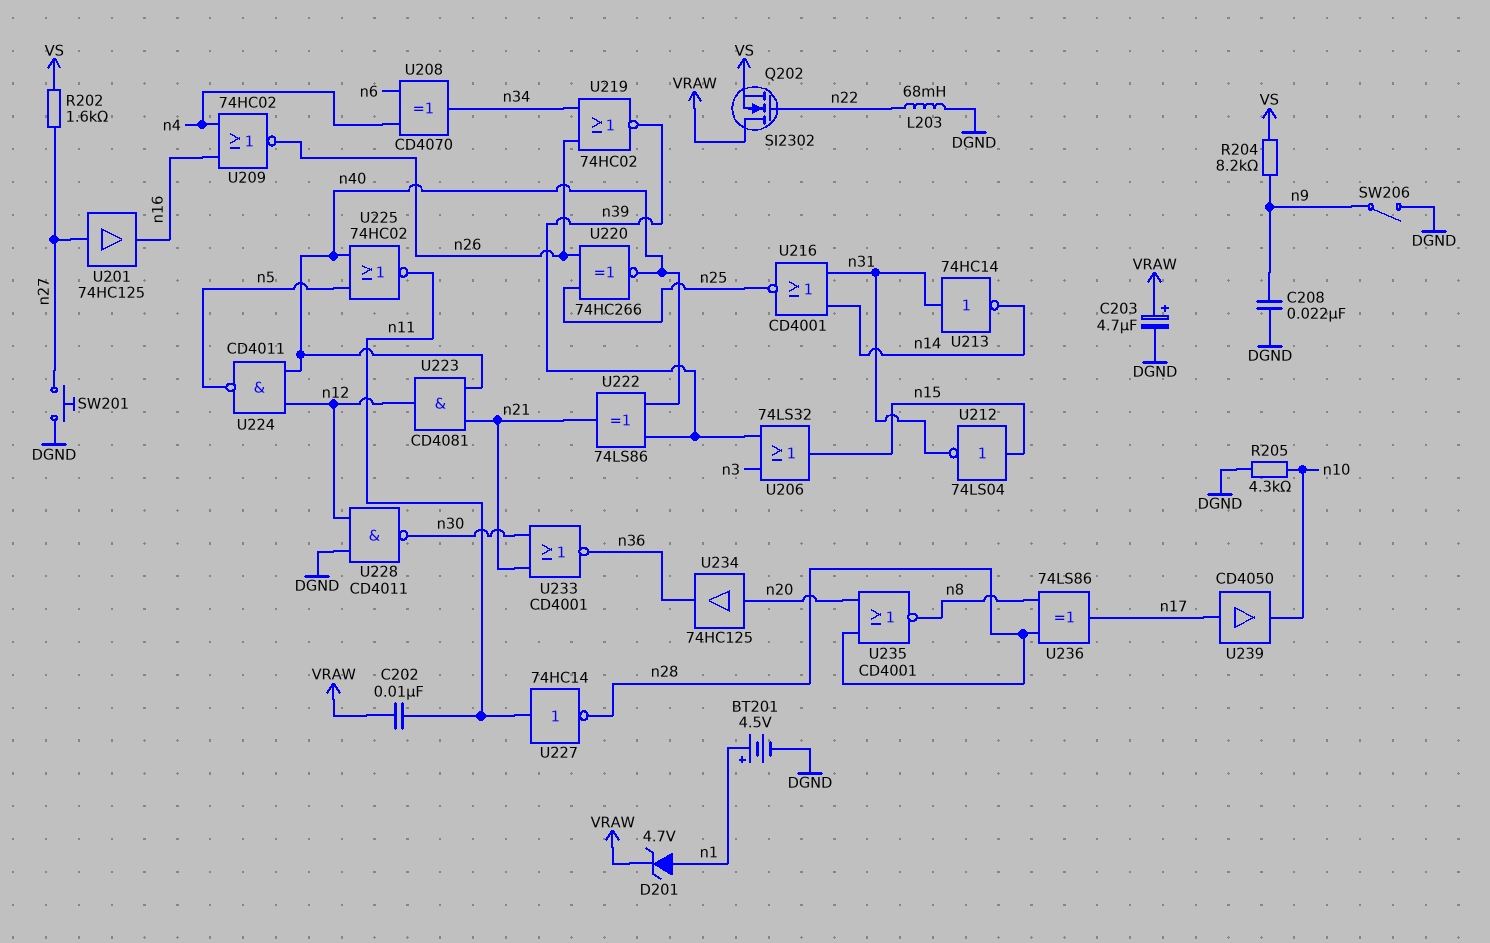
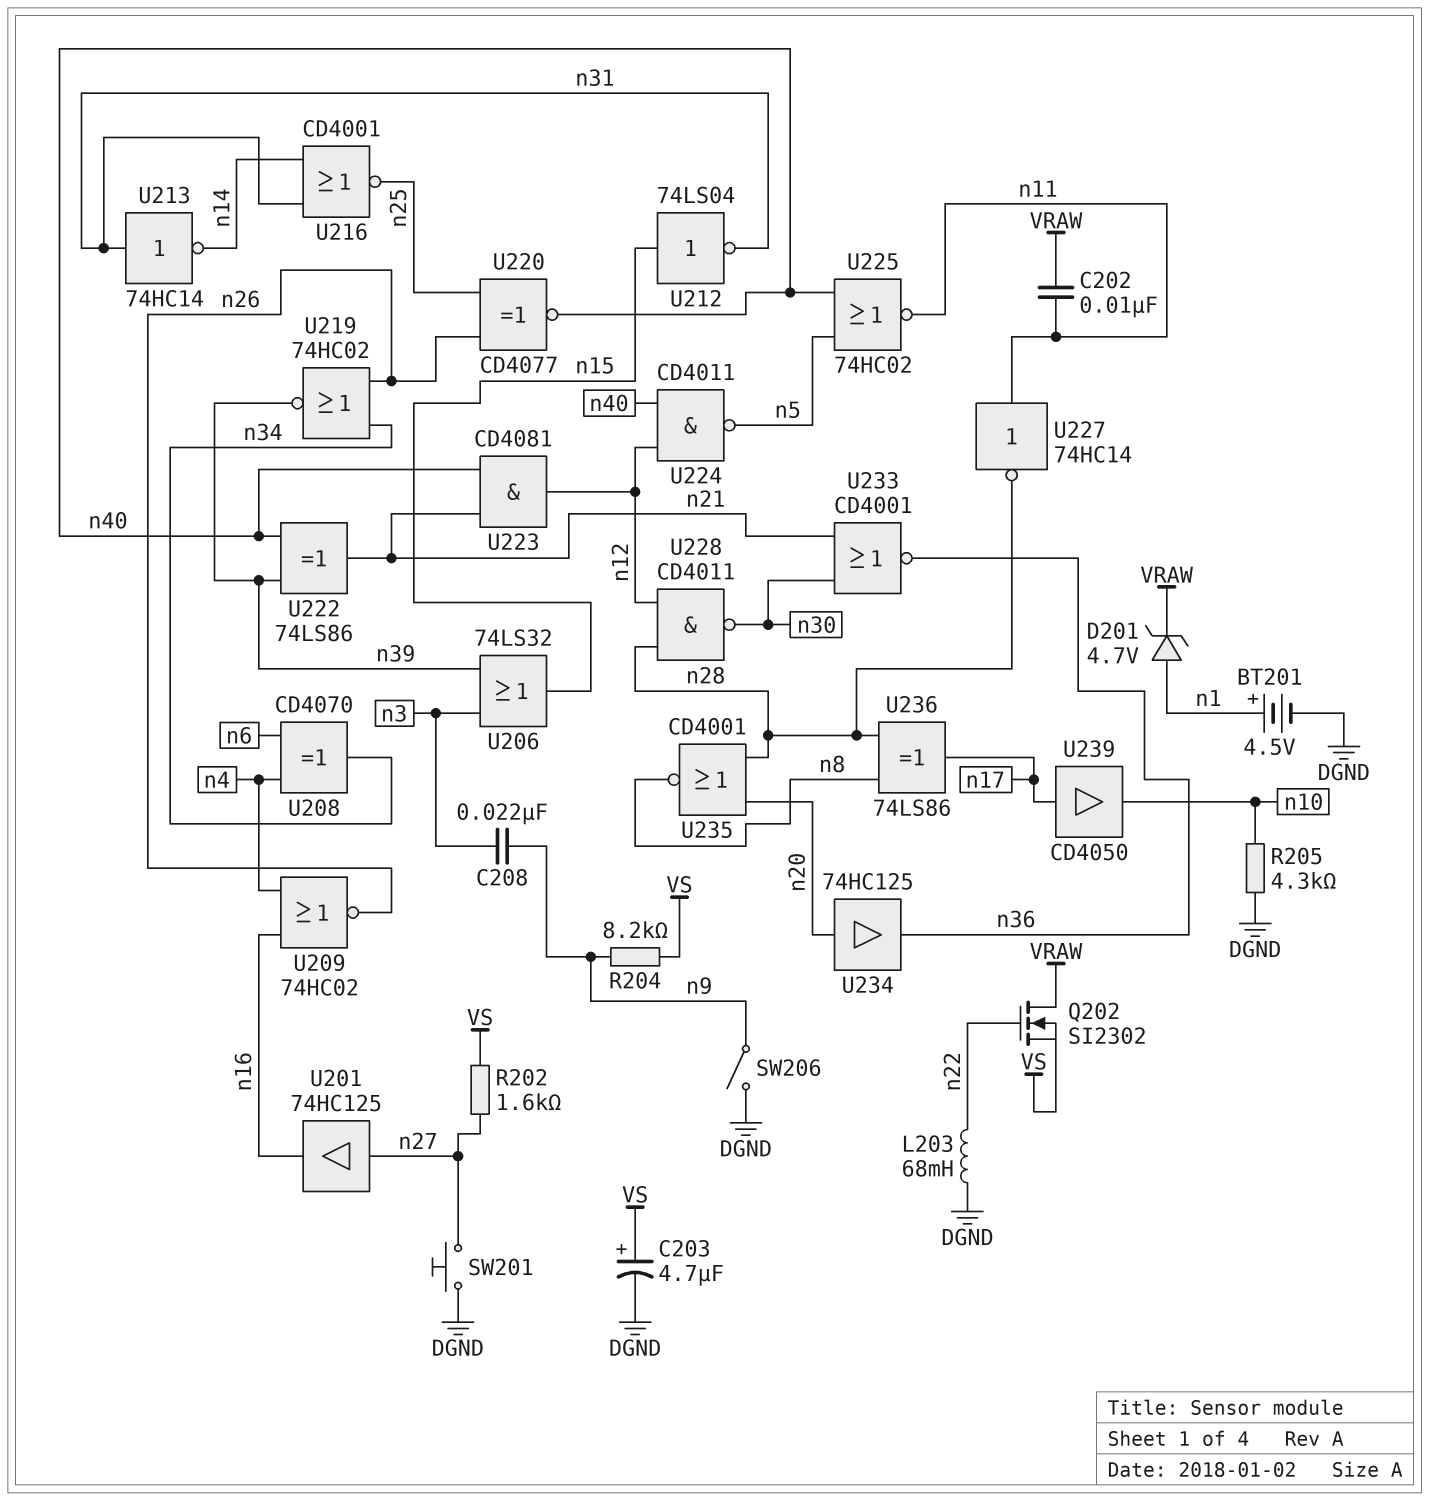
C203: 4.7uF (plus VRAW, minus DGND) -> 4.7uF (plus VS, minus DGND)
C208: 22nF (DGND, n9) -> 22nF (n3, n9)
U220: XNOR 74HC266 (in n25, in n26, out n40) -> XNOR CD4077 (in n25, in n26, out n40)
U228: NAND CD4011 (in DGND, in n12, out n30) -> NAND CD4011 (in n12, in n28, out n30)

